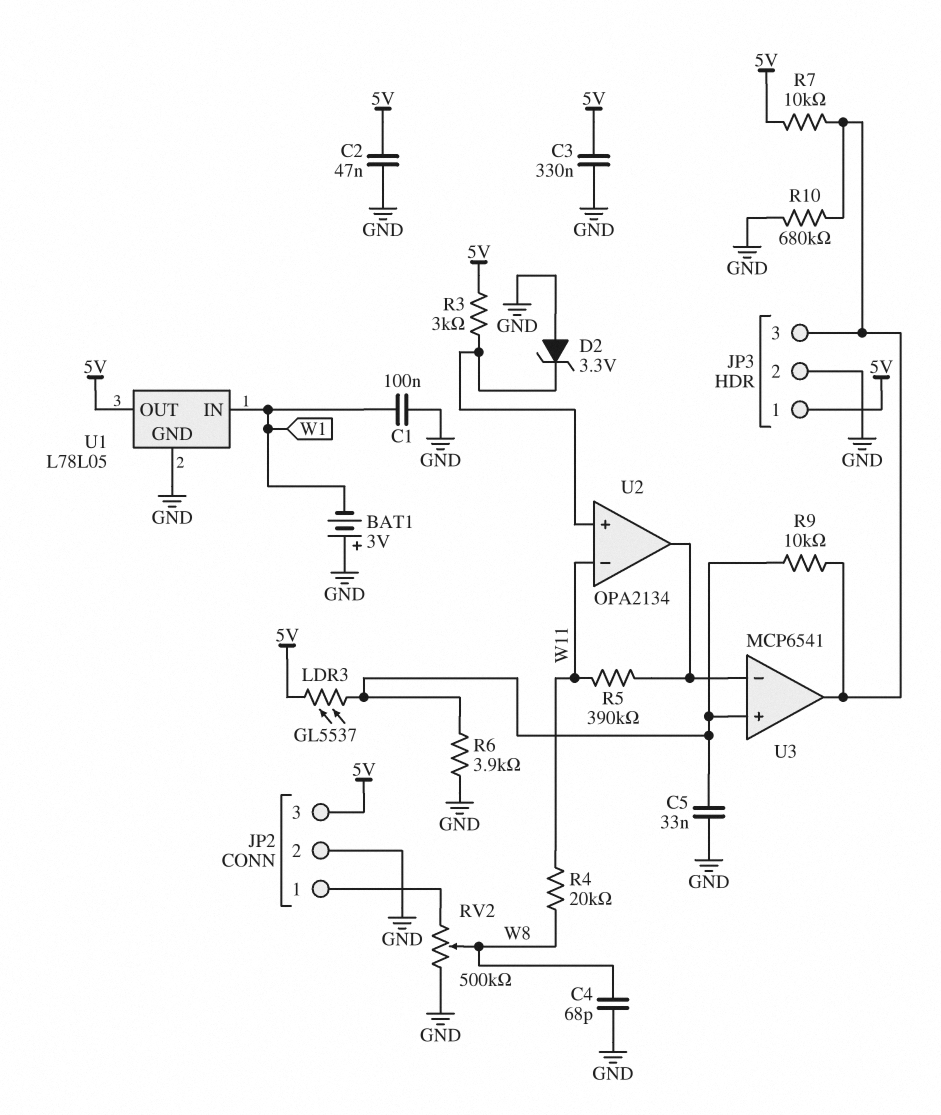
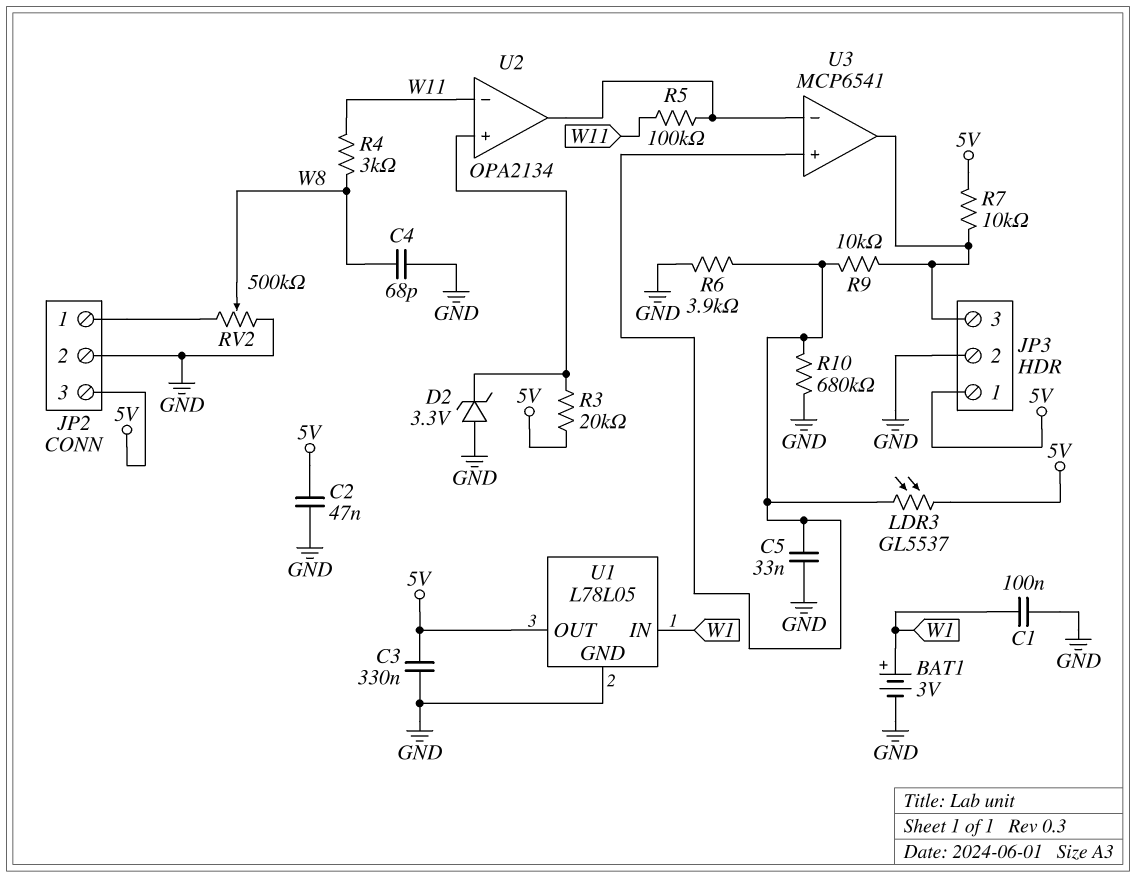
BAT1: 3V (plus GND, minus W1) -> 3V (plus W1, minus GND)
R3: 3k (5V, U2/in+) -> 20k (5V, U2/in+)
R4: 20k (W8, W11) -> 3k (W8, W11)
R5: 390k (U2/out, W11) -> 100k (U2/out, W11)
R10: 680k (GND, JP3/3) -> 680k (GND, U3/in+)

